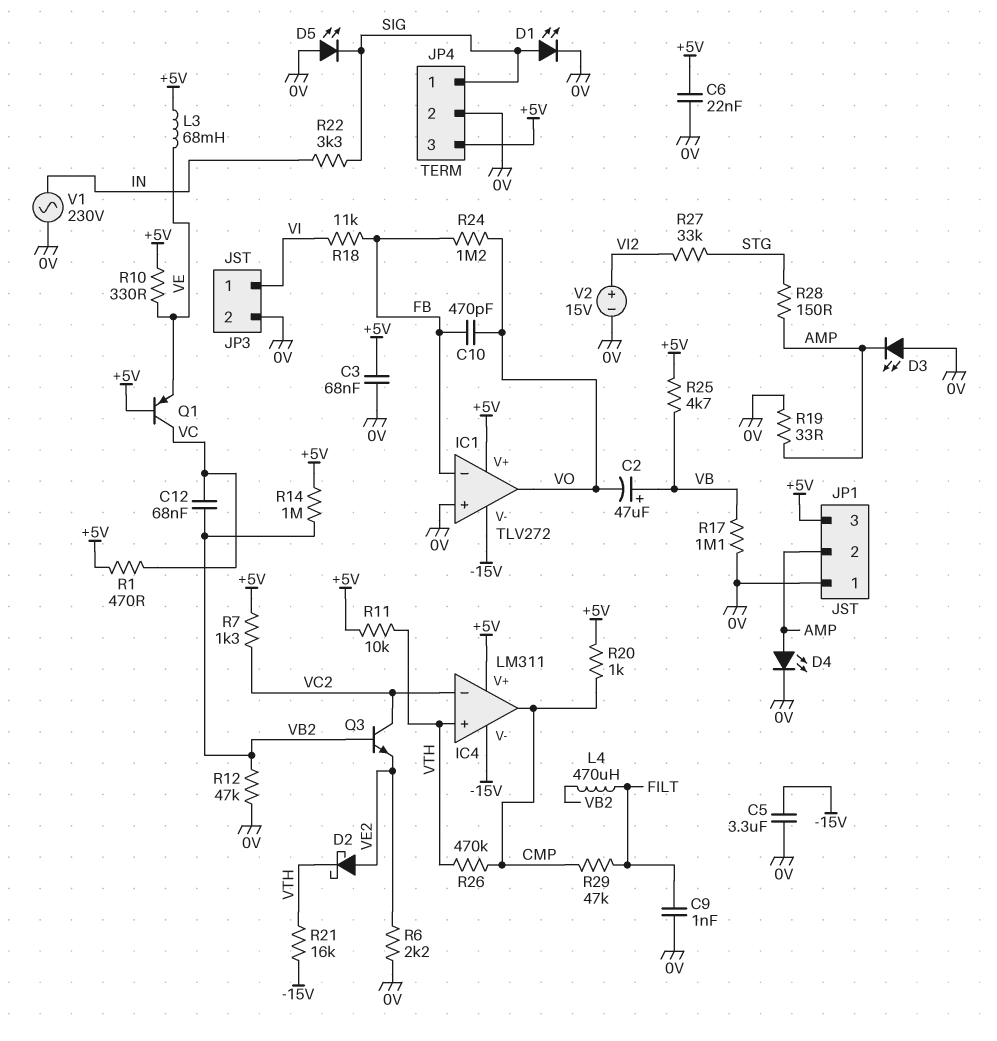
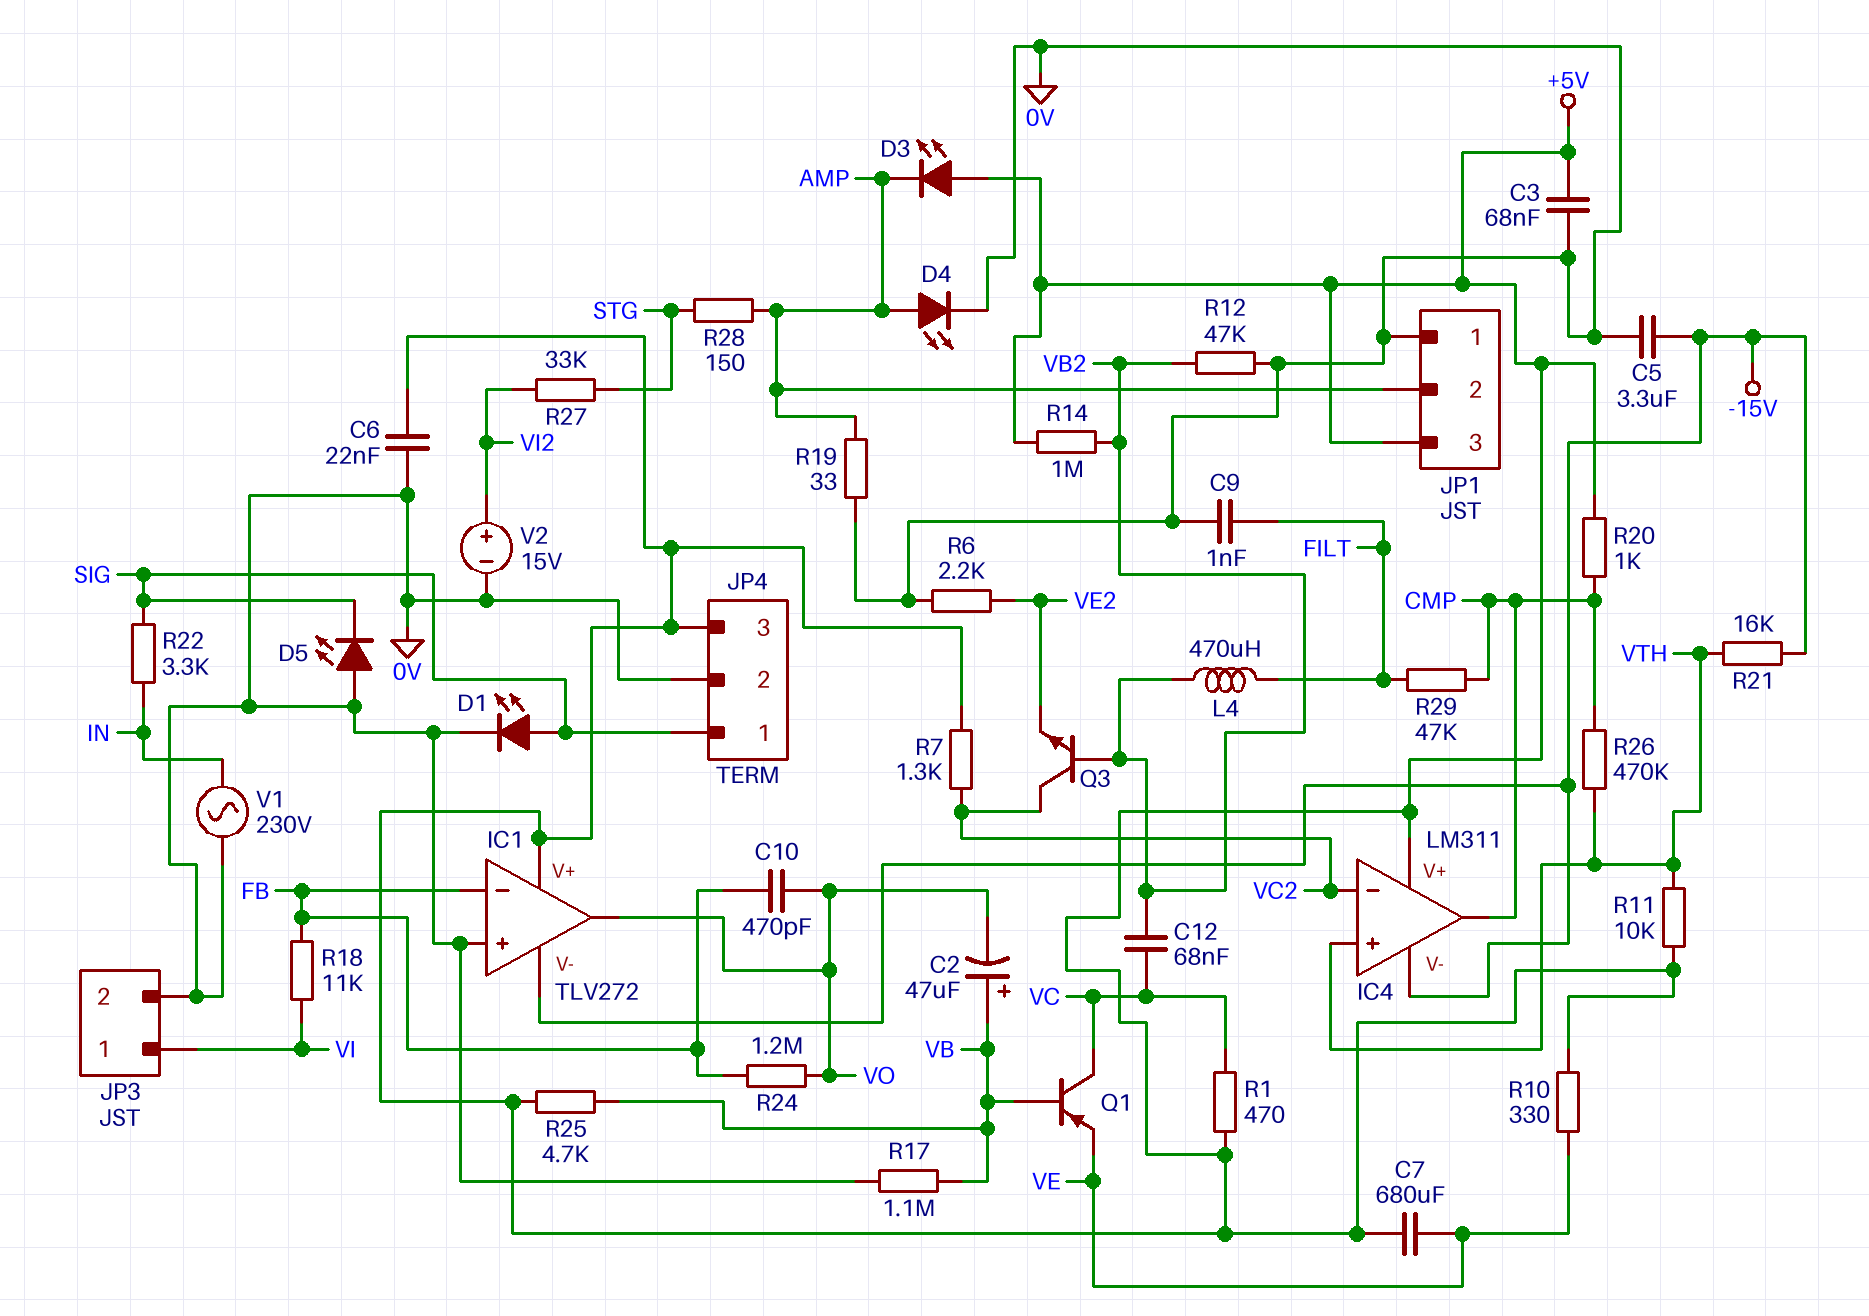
C7: none -> 680uF (+5V, VE)
D2: schottky (A VE2, K VTH) -> none
D3: LED (A 0V, K AMP) -> LED (A +5V, K AMP)
L3: 68mH (+5V, VE) -> none
Q1: PNP (B +5V, C VC, E VE) -> PNP (B VB, C VC, E VE)

